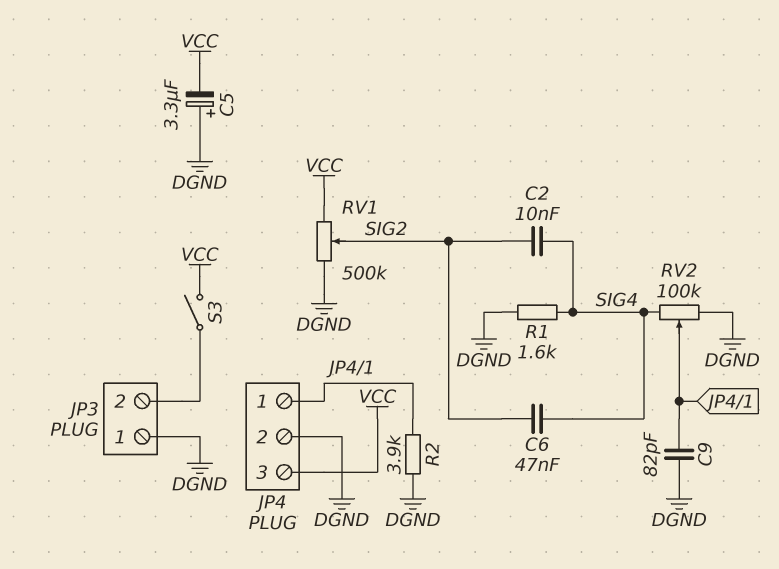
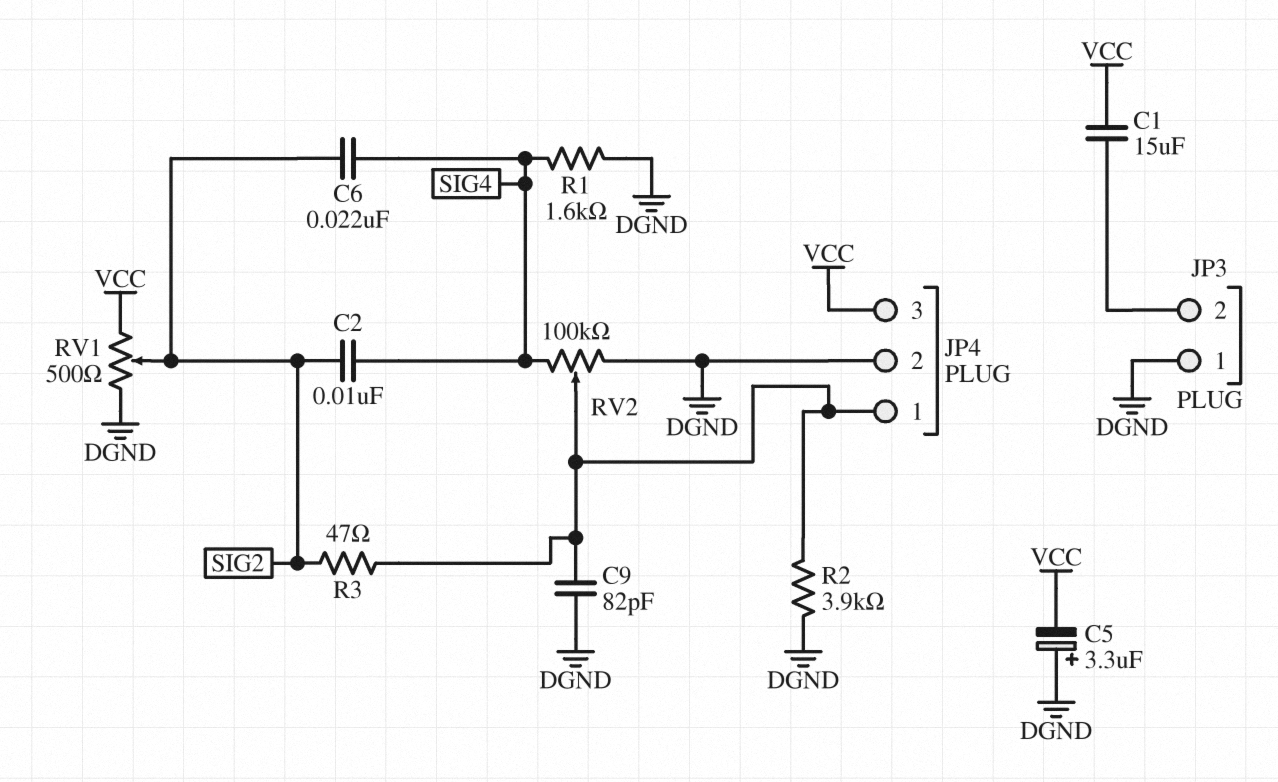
C1: none -> 15uF (JP3/2, VCC)
C6: 47nF (SIG2, SIG4) -> 22nF (SIG2, SIG4)
R3: none -> 47 (JP4/1, SIG2)
RV1: 500k (DGND, VCC, wiper SIG2) -> 500 (DGND, VCC, wiper SIG2)
S3: switch (JP3/2, VCC) -> none

